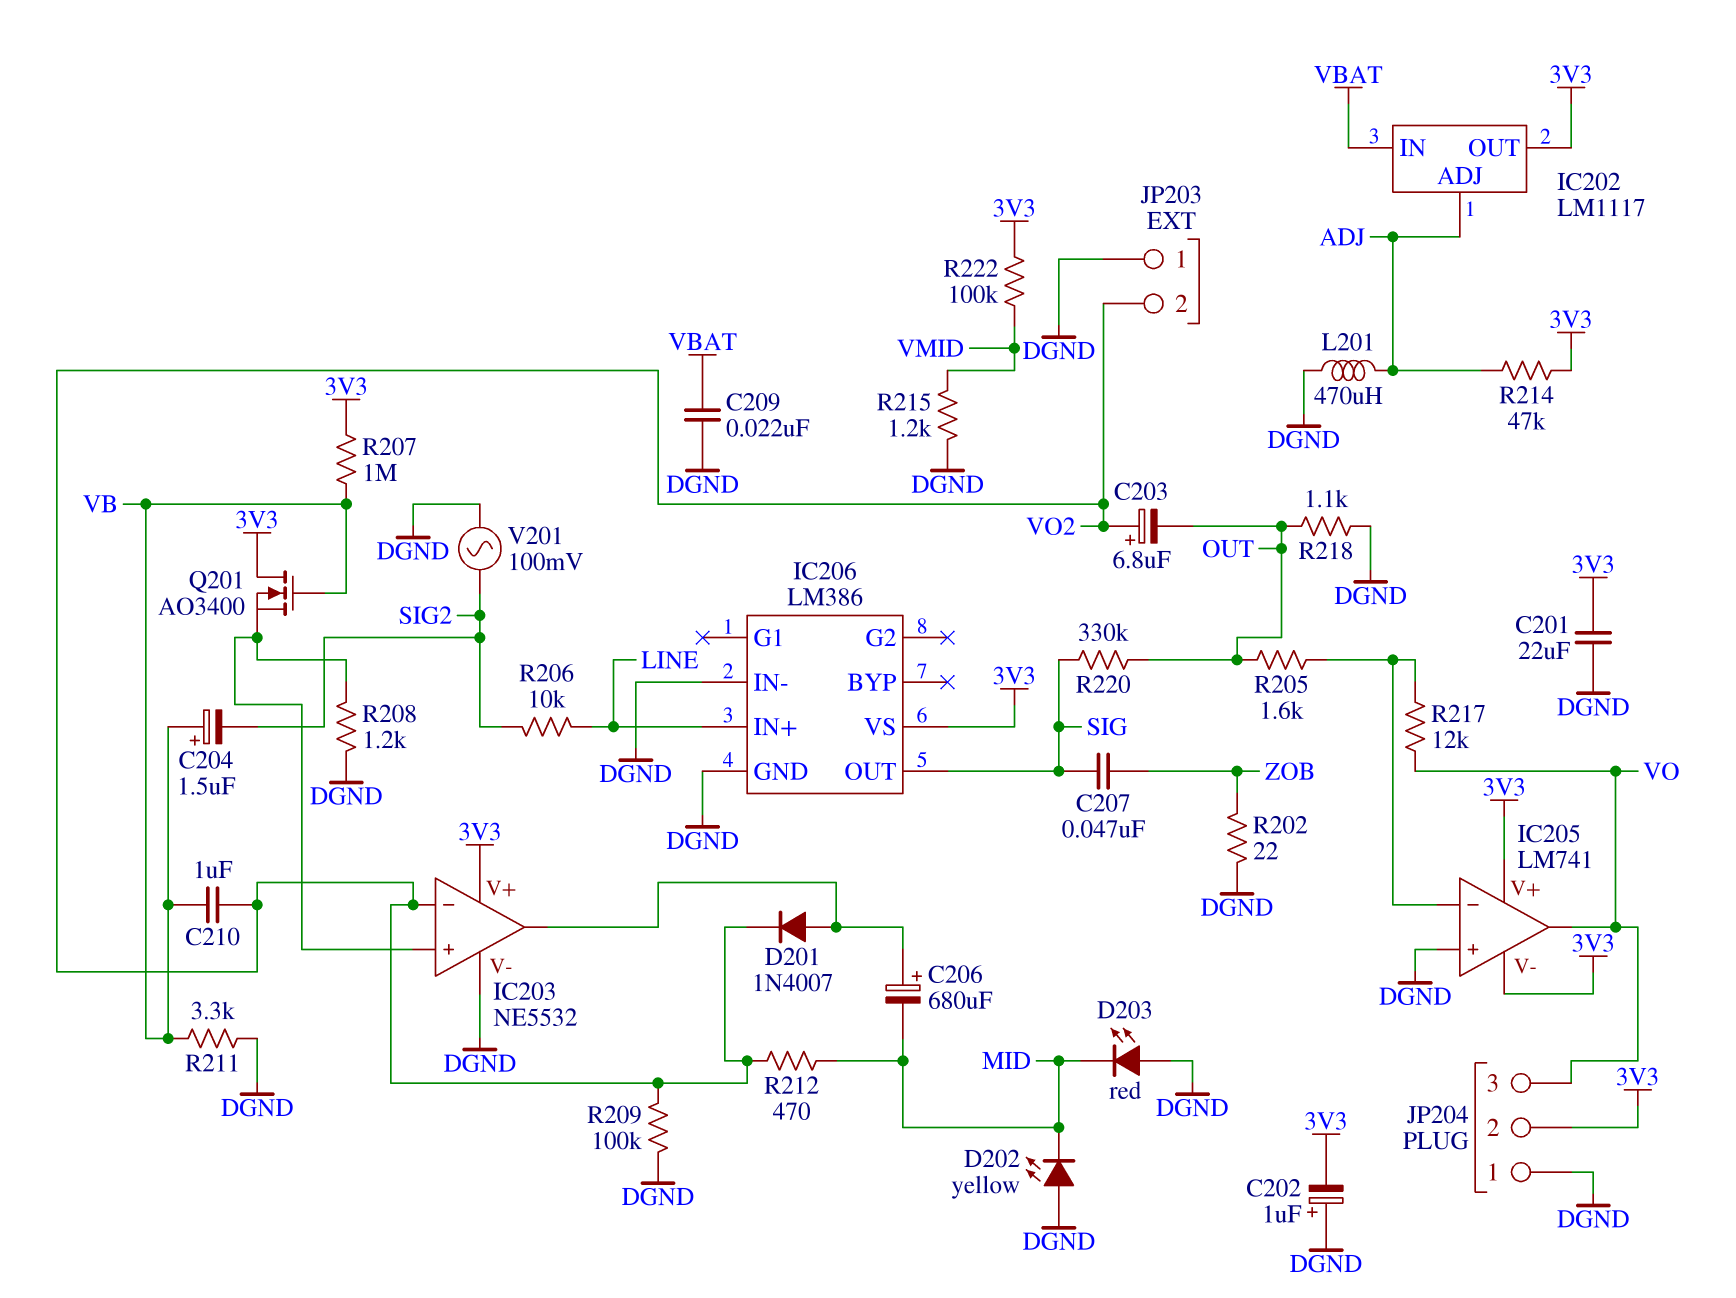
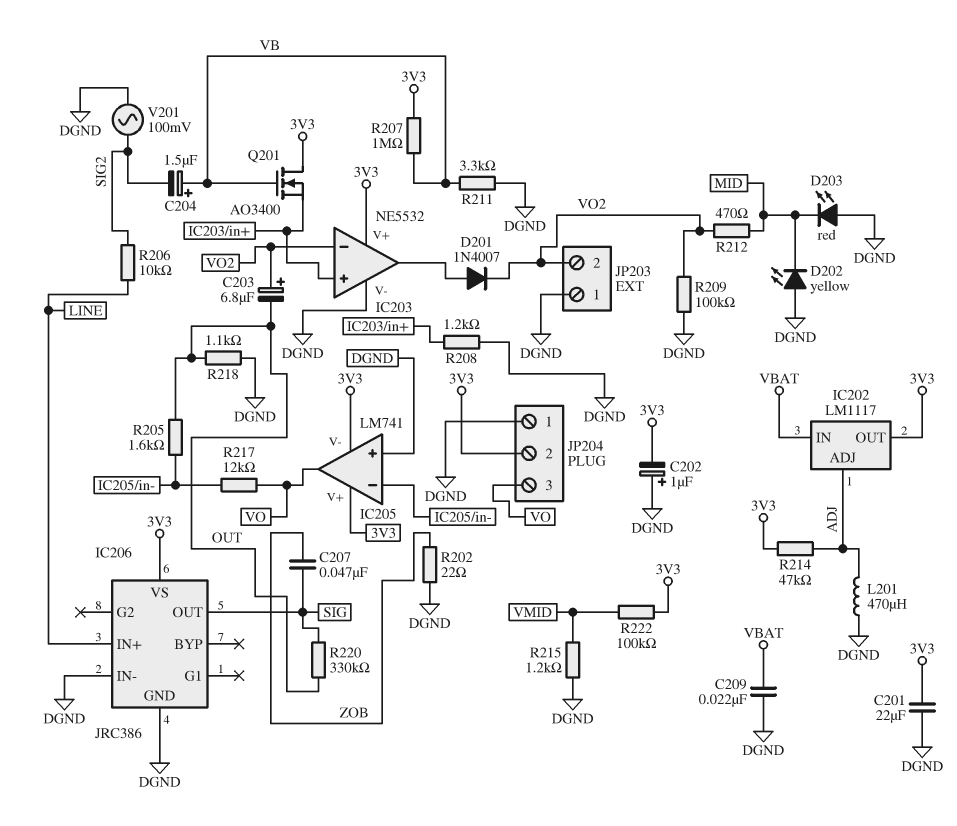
C206: 680uF (plus IC203/out, minus MID) -> none
C210: 1uF (VB, VO2) -> none
IC206: LM386 -> JRC386

